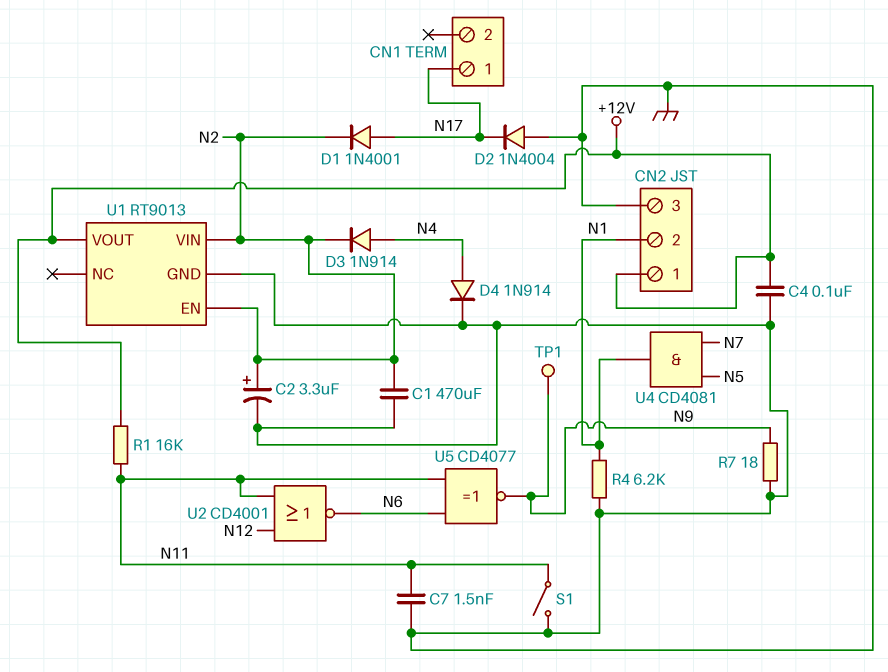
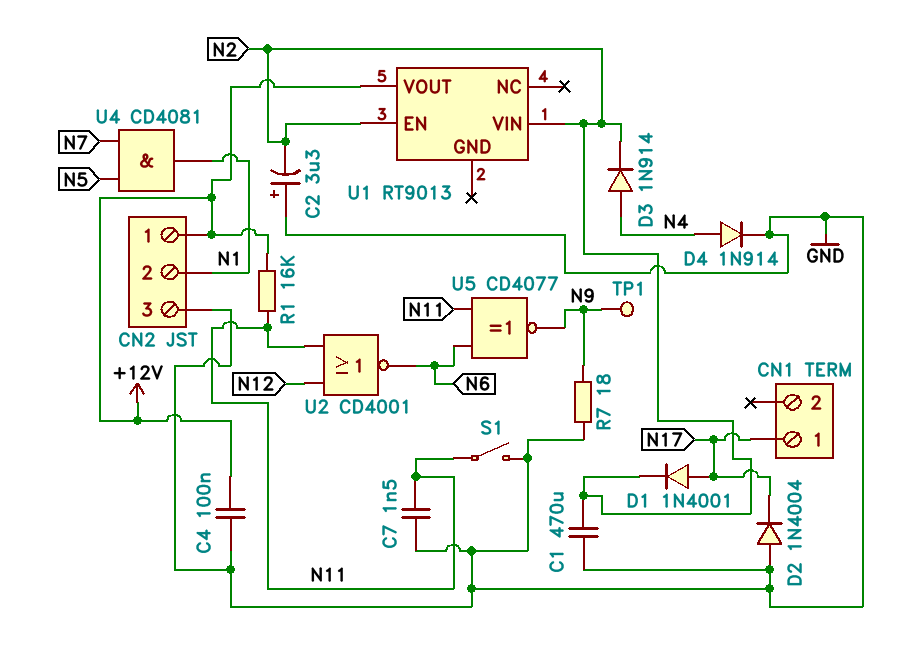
C2: 3.3uF (plus N2, minus GND) -> 3.3uF (plus GND, minus N2)
R4: 6.2k (GND, N1) -> none
U1 pin GND: GND -> none

